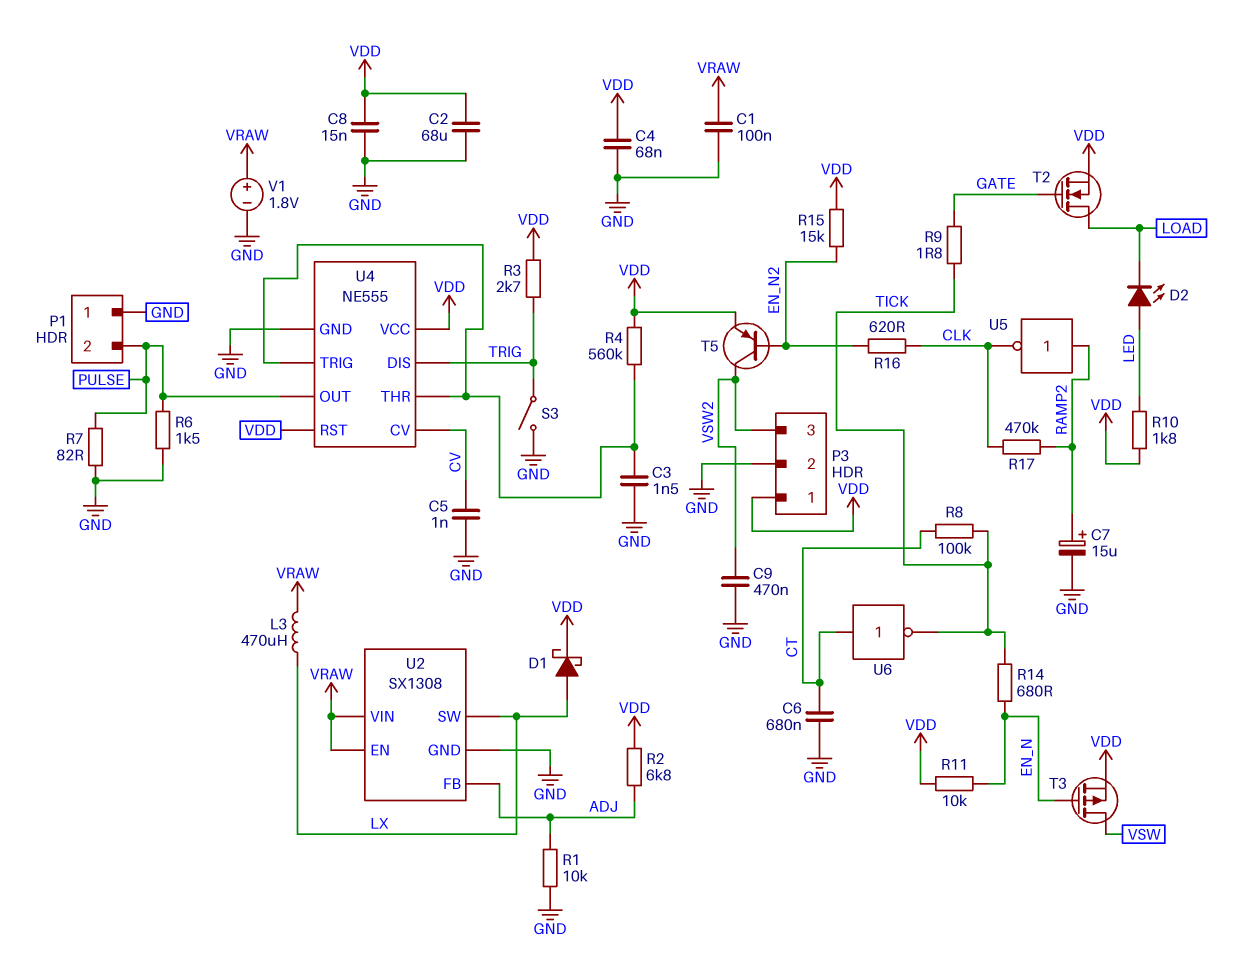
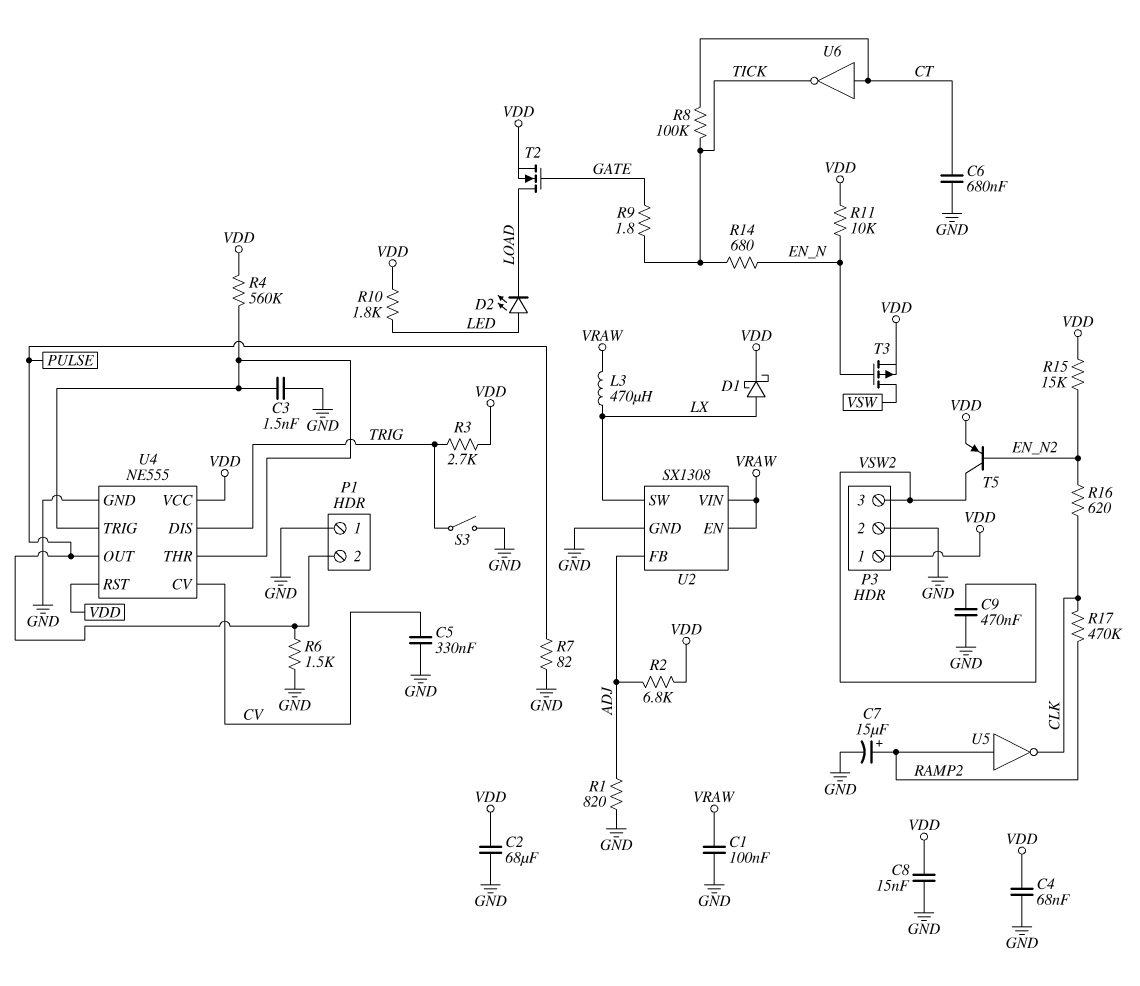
C5: 1nF (CV, GND) -> 330nF (CV, GND)
R1: 10k (ADJ, GND) -> 820 (ADJ, GND)
V1: 1.8V (plus VRAW, minus GND) -> none

